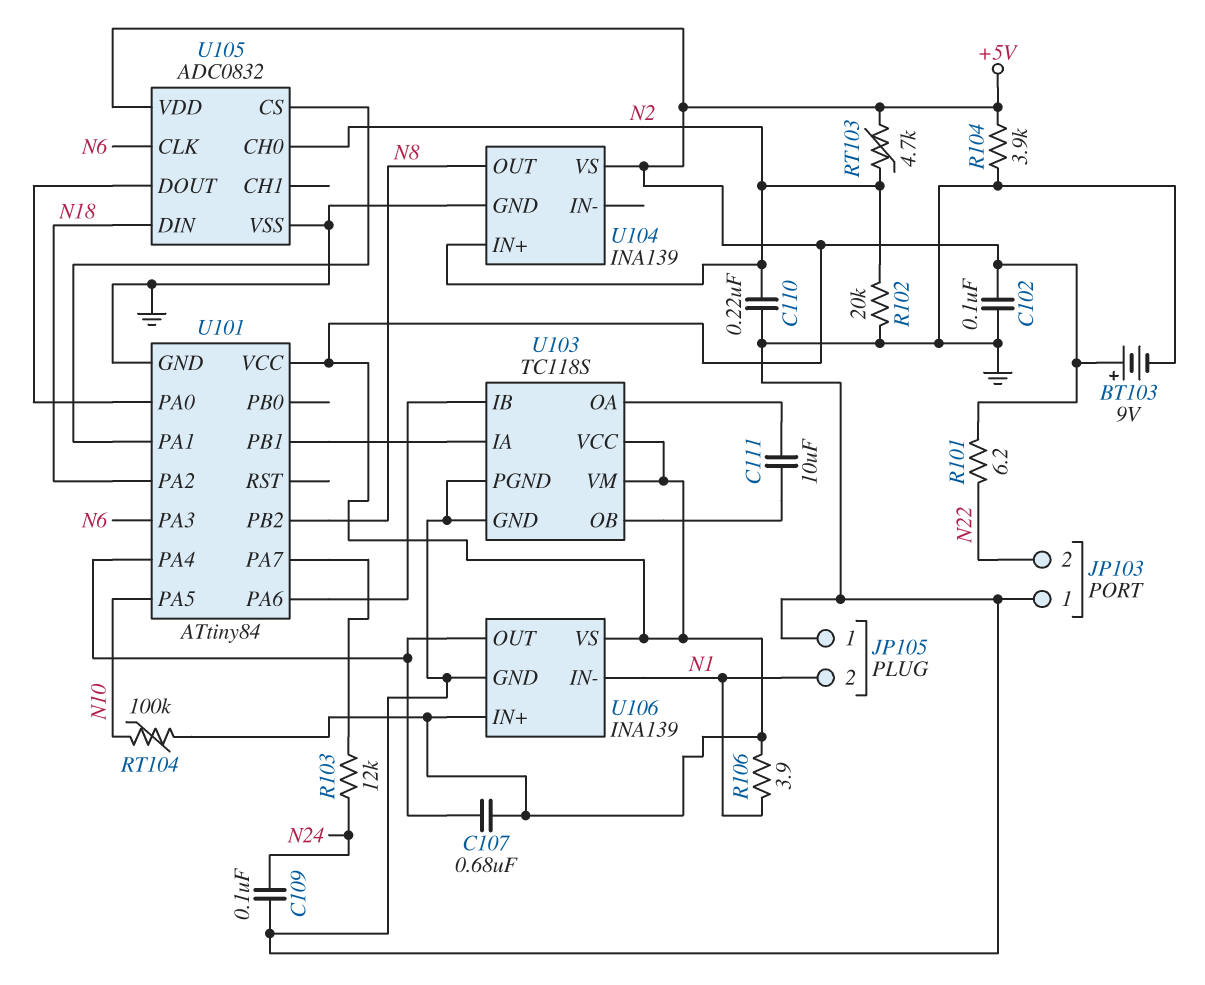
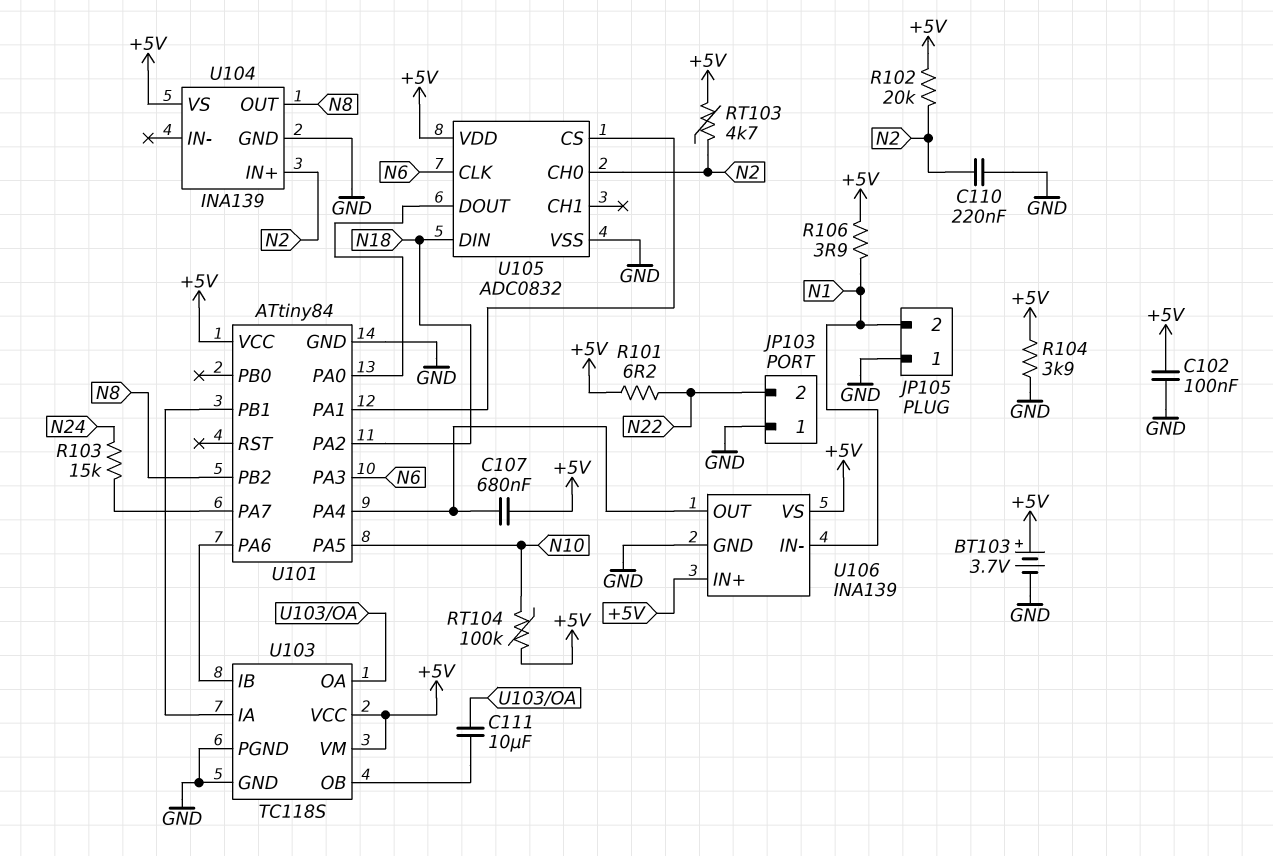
BT103: 9V (plus +5V, minus GND) -> 3.7V (plus +5V, minus GND)
C109: 100nF (GND, N24) -> none
R102: 20k (GND, N2) -> 20k (+5V, N2)
R103: 12k (N24, U101/PA7) -> 15k (N24, U101/PA7)

